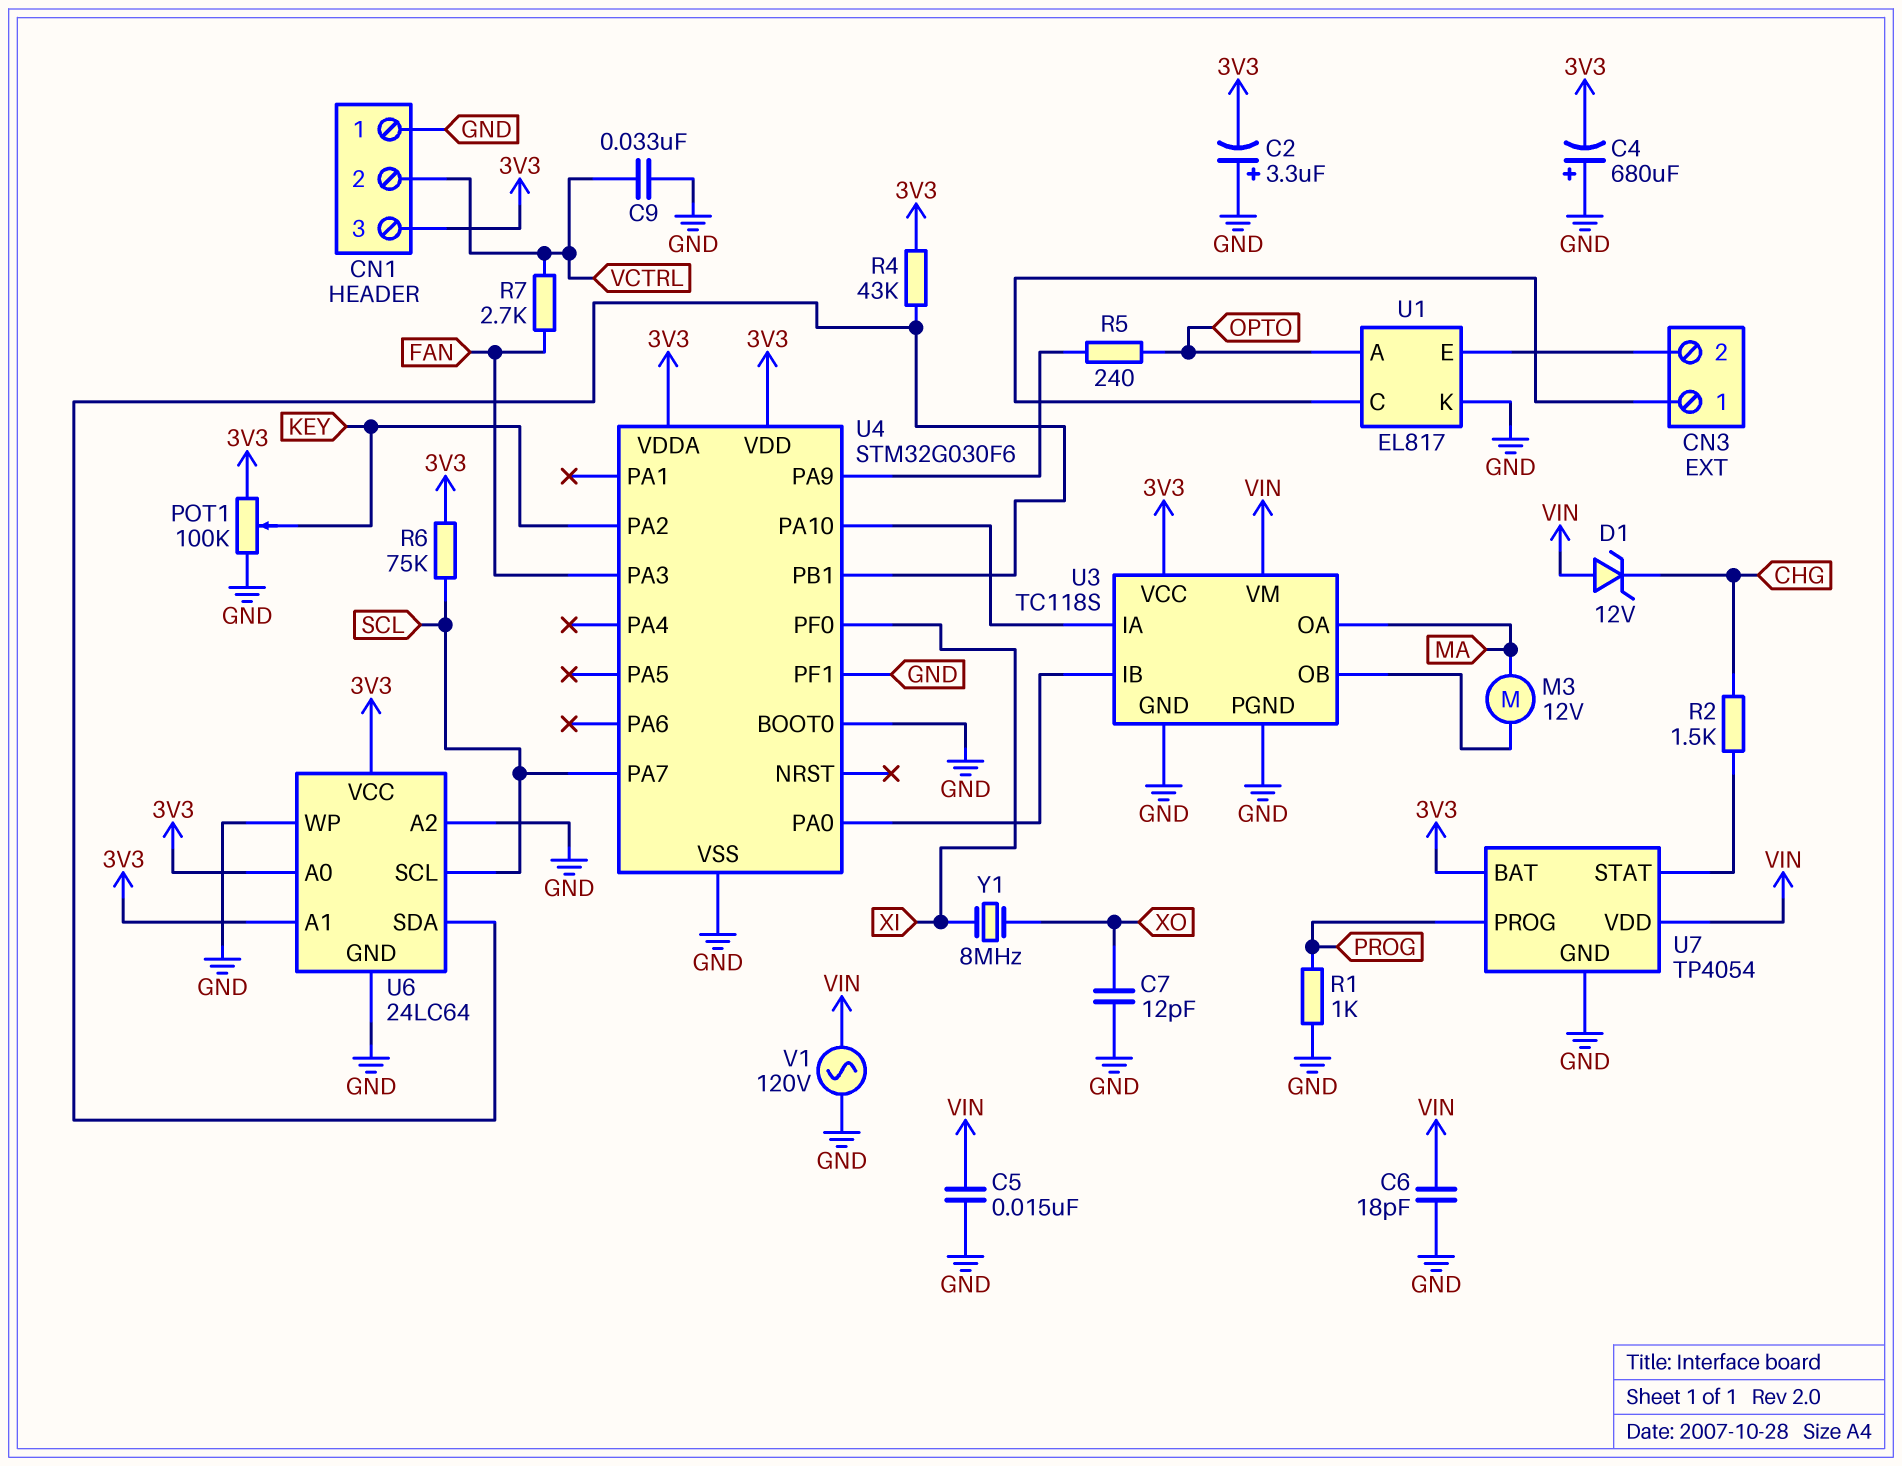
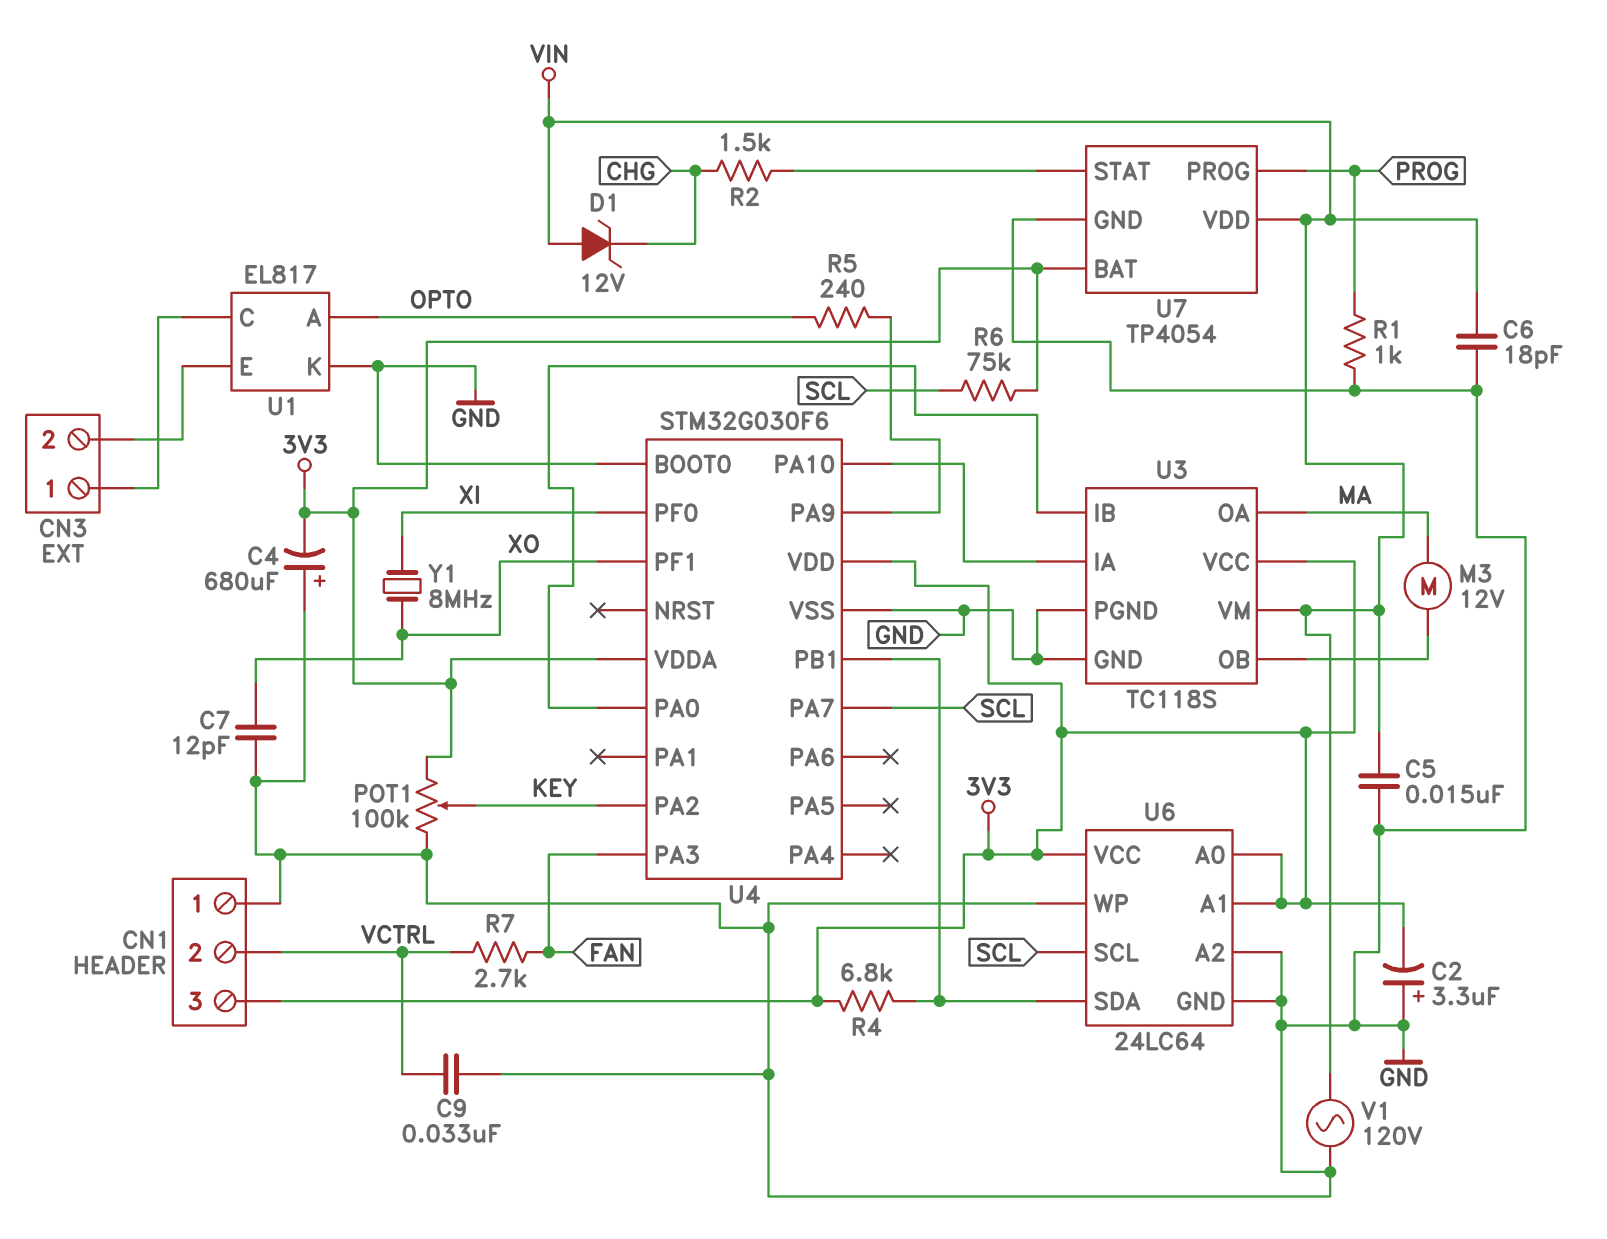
R4: 43k (3V3, U4/PB1) -> 6.8k (3V3, U4/PB1)
U4 pin PF1: GND -> XO

